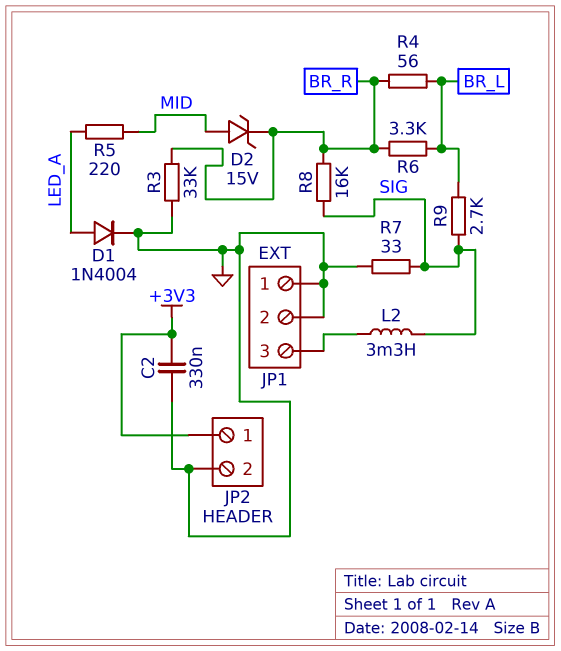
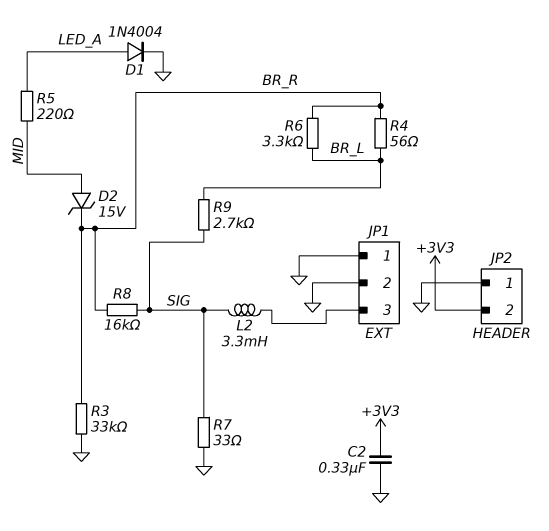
JP2 pin 1: +3V3 -> GND
JP2 pin 2: GND -> +3V3

